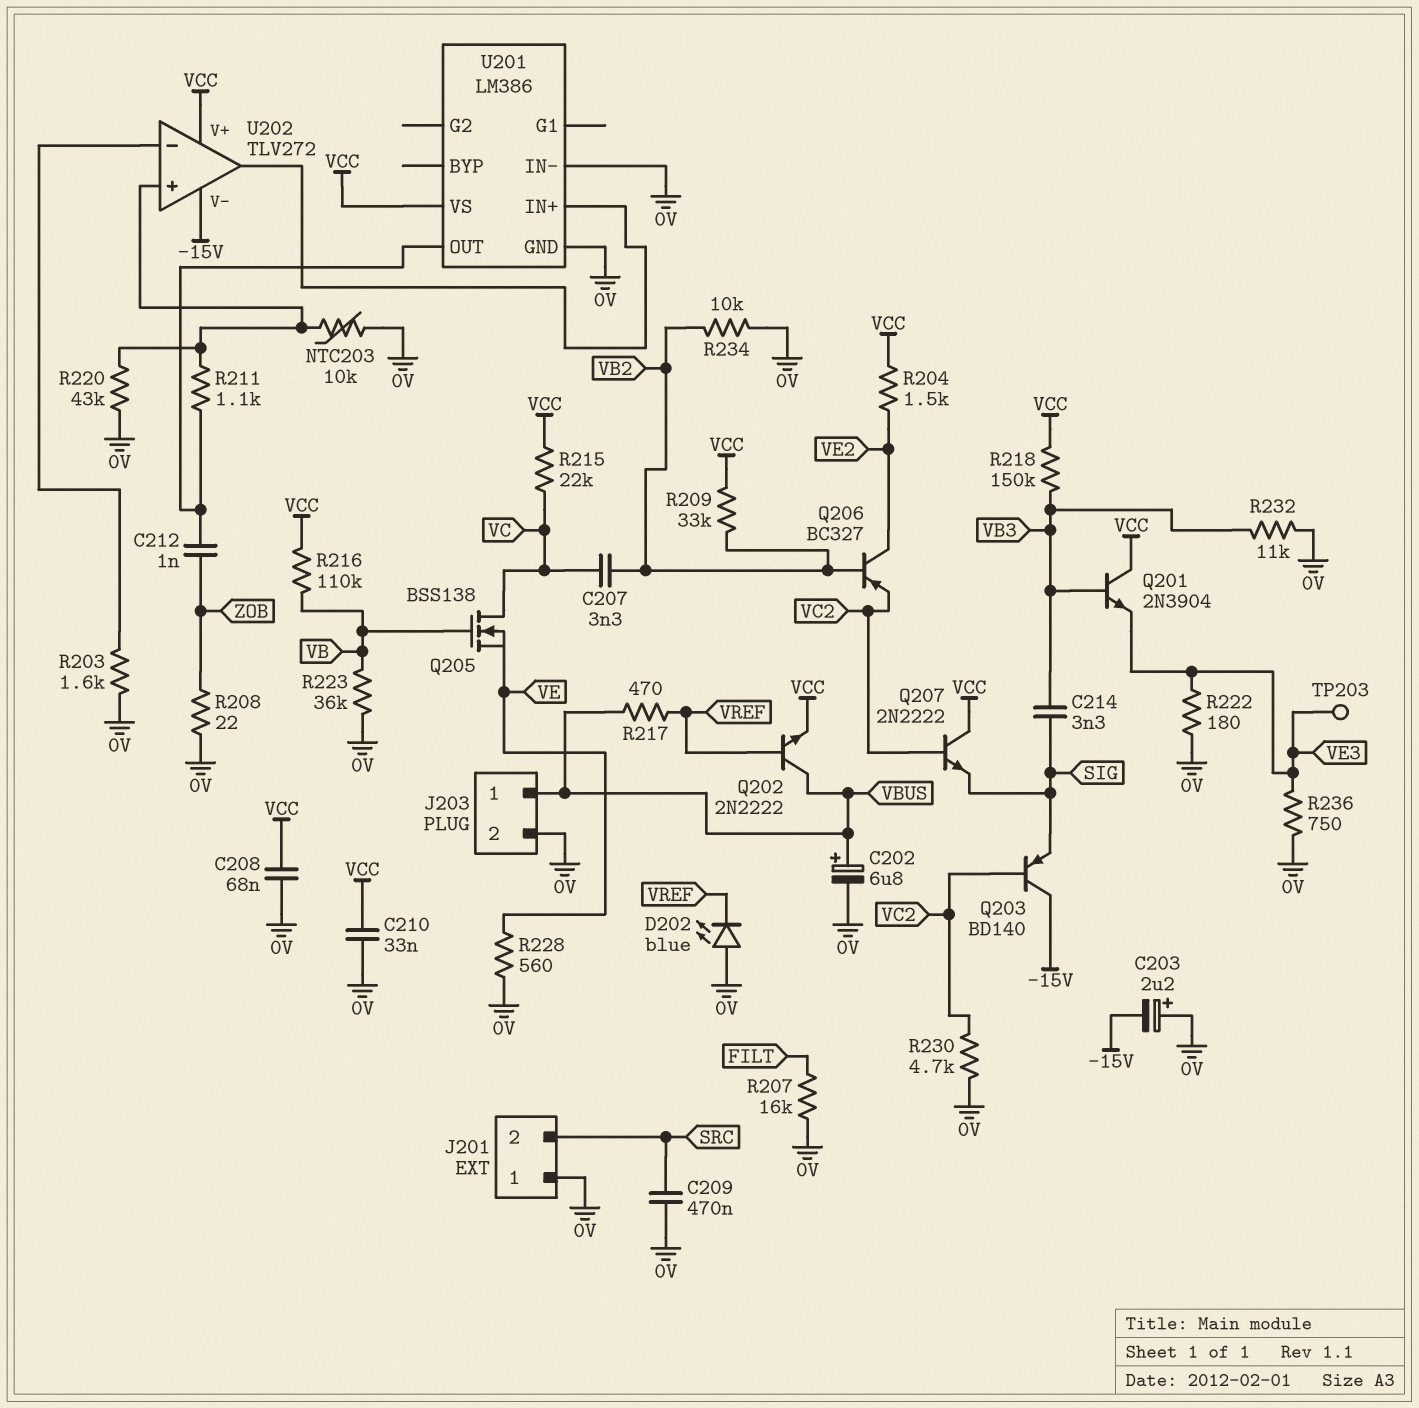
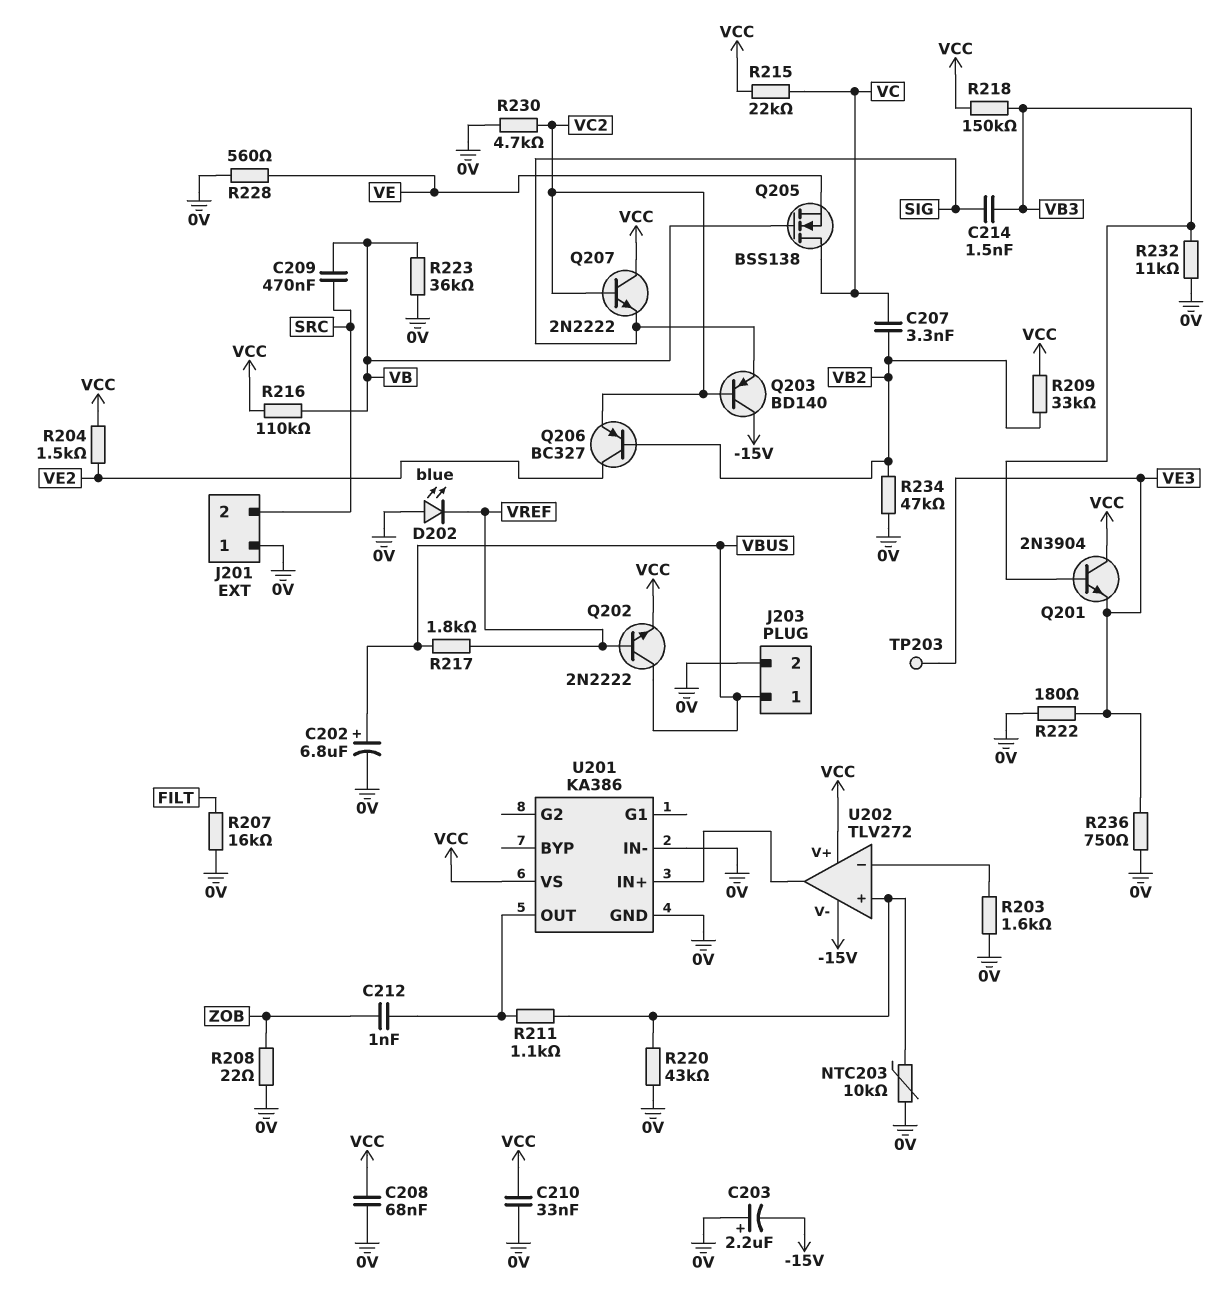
C209: 470nF (0V, SRC) -> 470nF (SRC, VB)
C214: 3.3nF (SIG, VB3) -> 1.5nF (SIG, VB3)
R217: 470 (VBUS, VREF) -> 1.8k (VBUS, VREF)
R234: 10k (0V, VB2) -> 47k (0V, VB2)
U201: LM386 -> KA386

